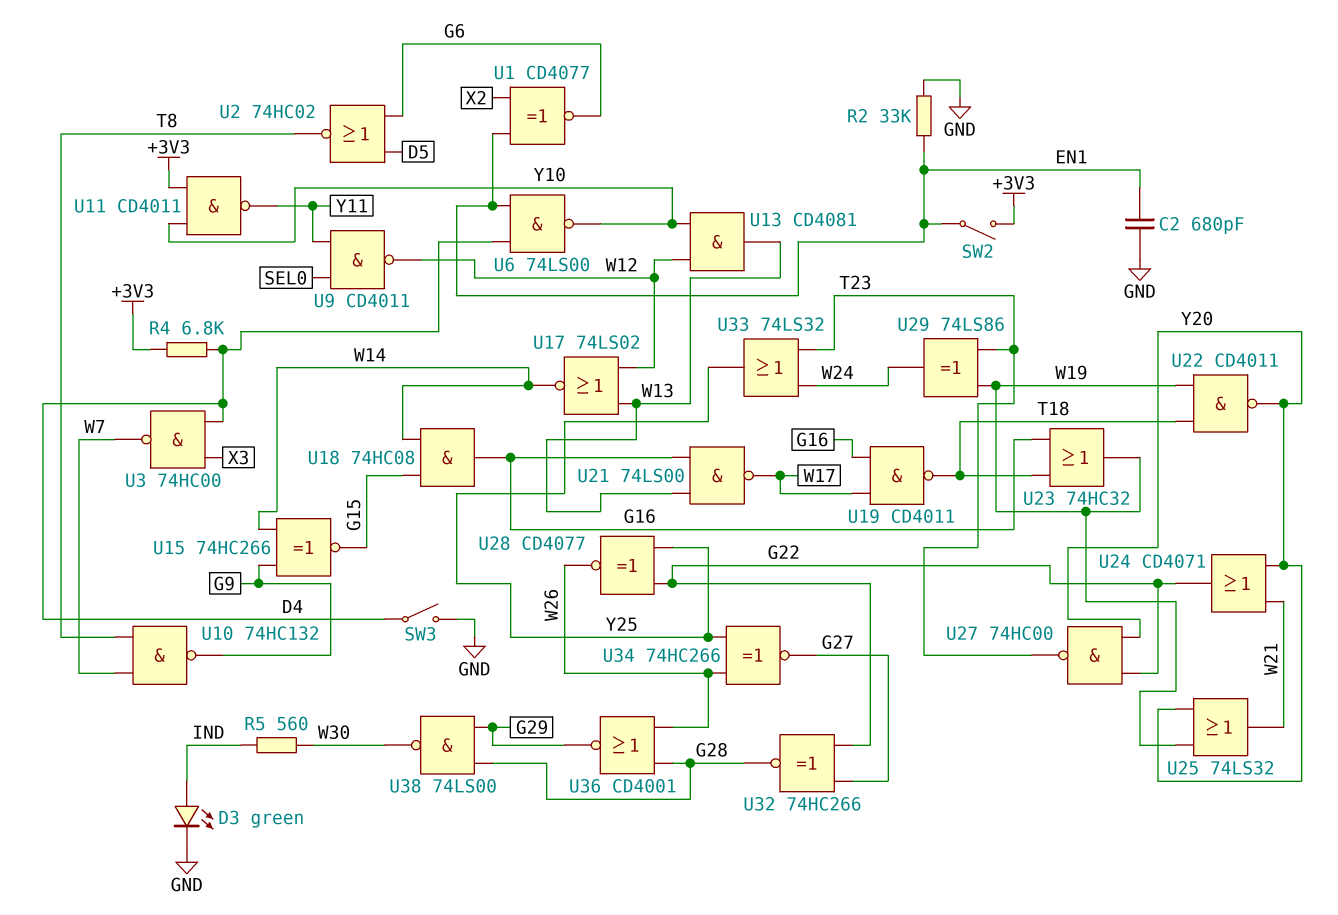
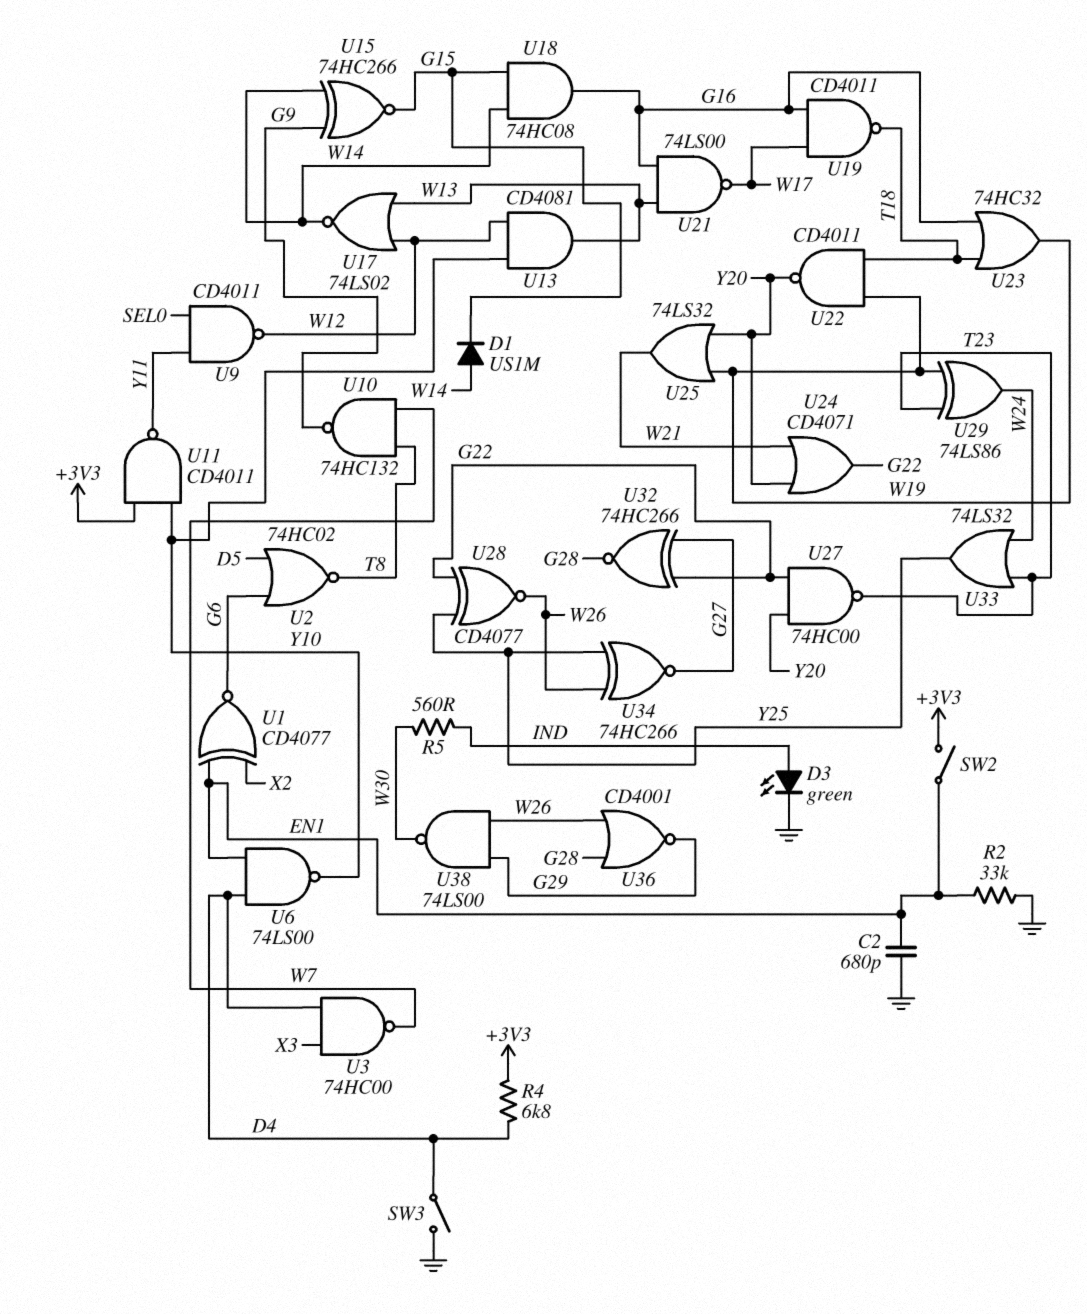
D1: none -> diode US1M (A W14, K G15)
U38: NAND 74LS00 (in G28, in G29, out W30) -> NAND 74LS00 (in G29, in W26, out W30)

